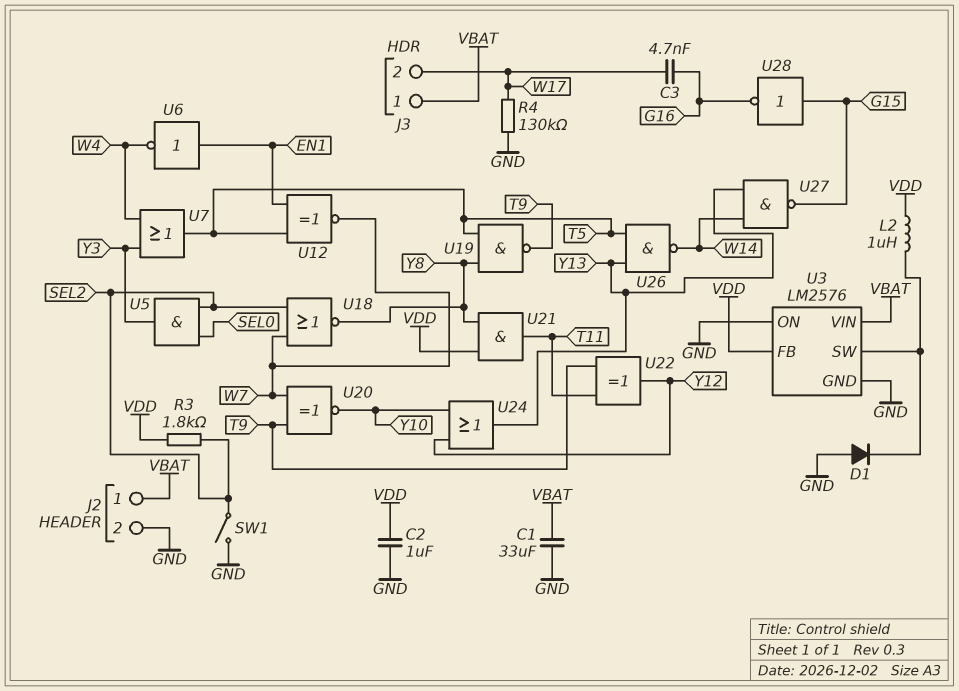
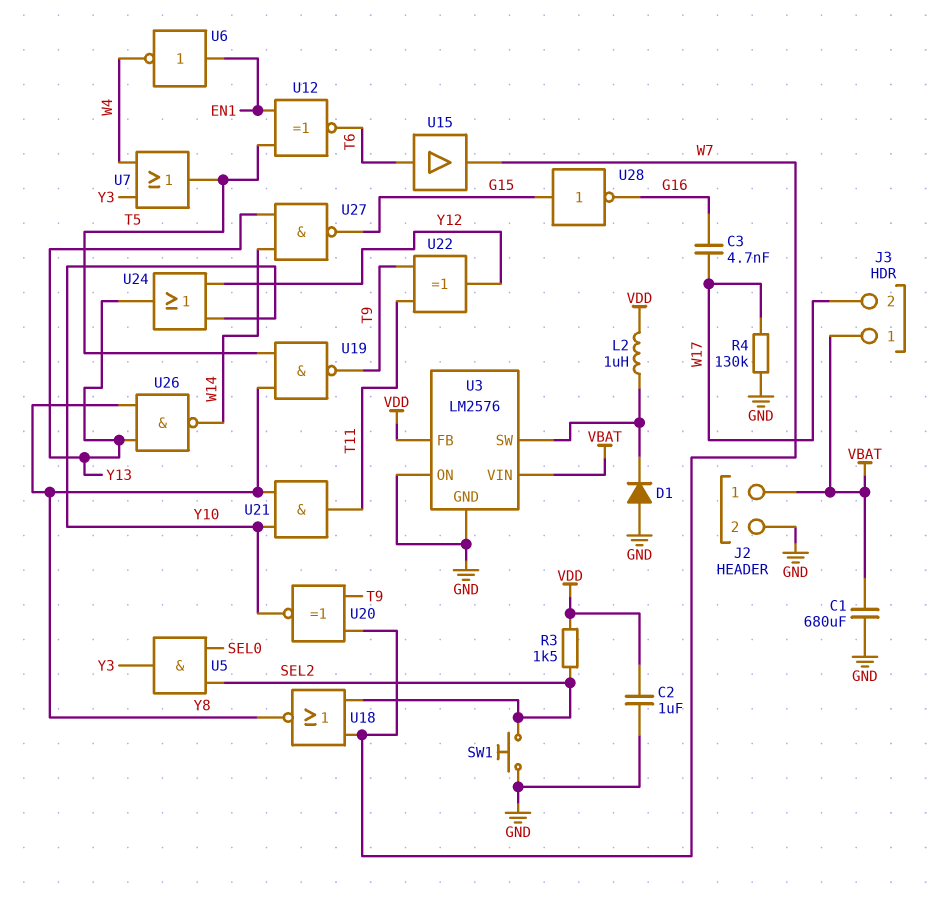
C1: 33uF (GND, VBAT) -> 680uF (GND, VBAT)
R3: 1.8k (SEL2, VDD) -> 1.5k (SEL2, VDD)
SW1: switch (GND, SEL2) -> button (GND, SEL2)
U12: XNOR (in EN1, in T5, out W7) -> XNOR (in EN1, in T5, out T6)
U15: none -> buffer (in T6, out W7)
U21: AND (in VDD, in Y8, out T11) -> AND (in Y8, in Y10, out T11)
U26: NAND (in T5, in Y13, out W14) -> NAND (in Y8, in Y13, out W14)

